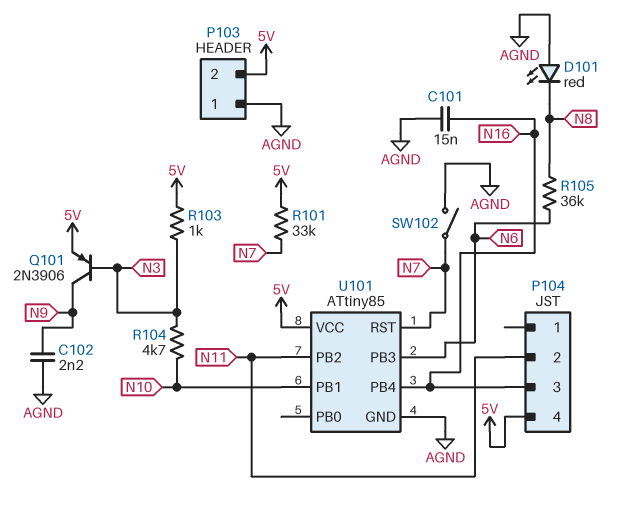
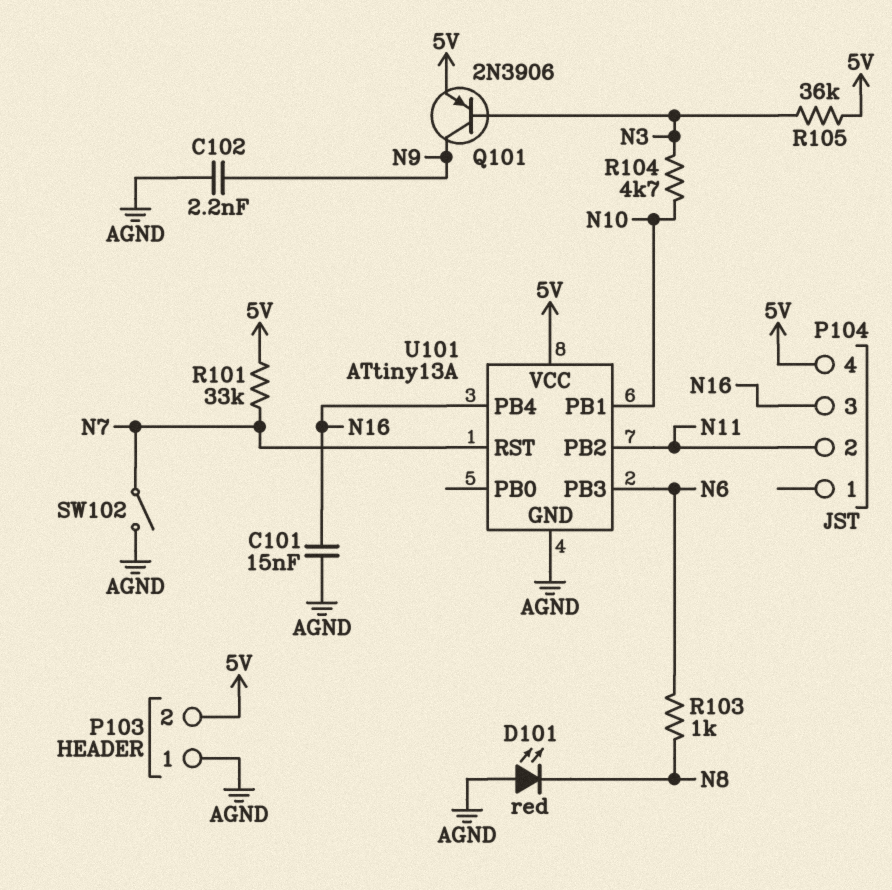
R103: 1k (5V, N3) -> 1k (N6, N8)
R105: 36k (N6, N8) -> 36k (5V, N3)
U101: ATtiny85 -> ATtiny13A

